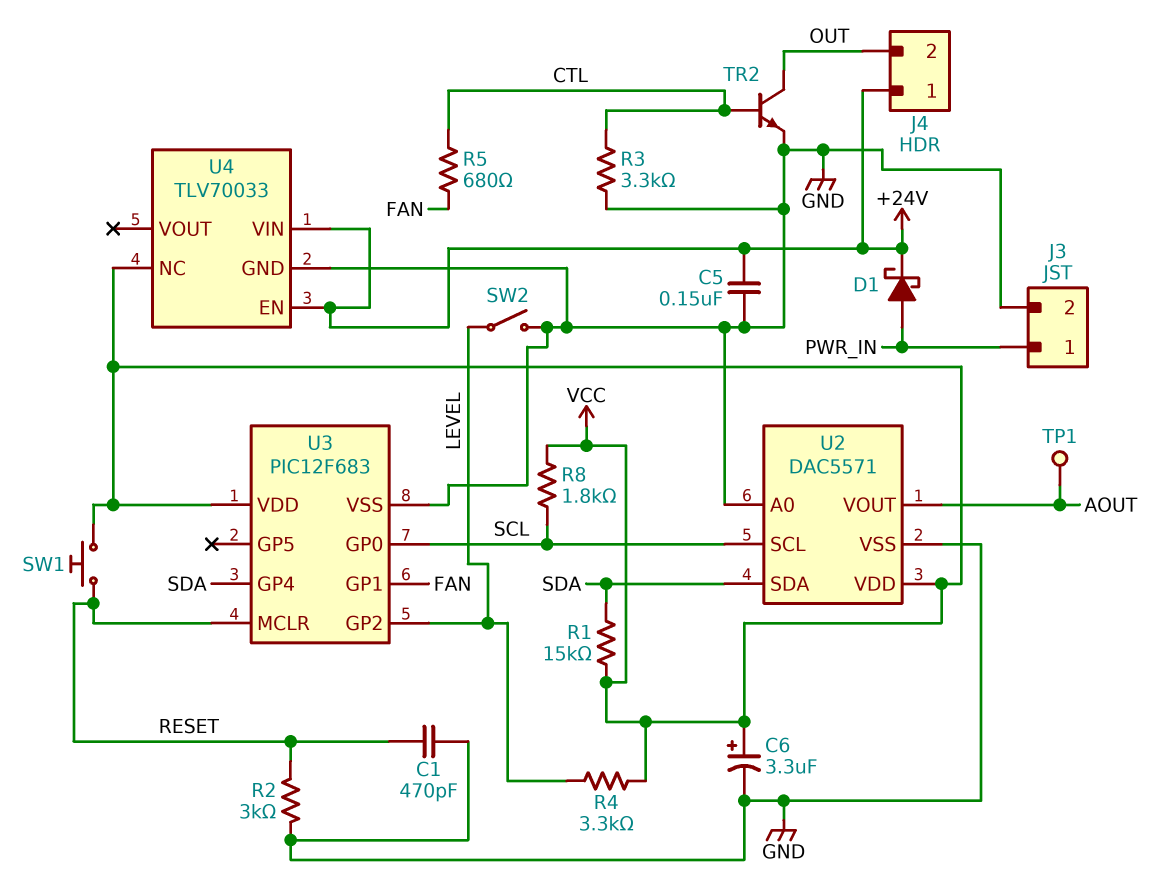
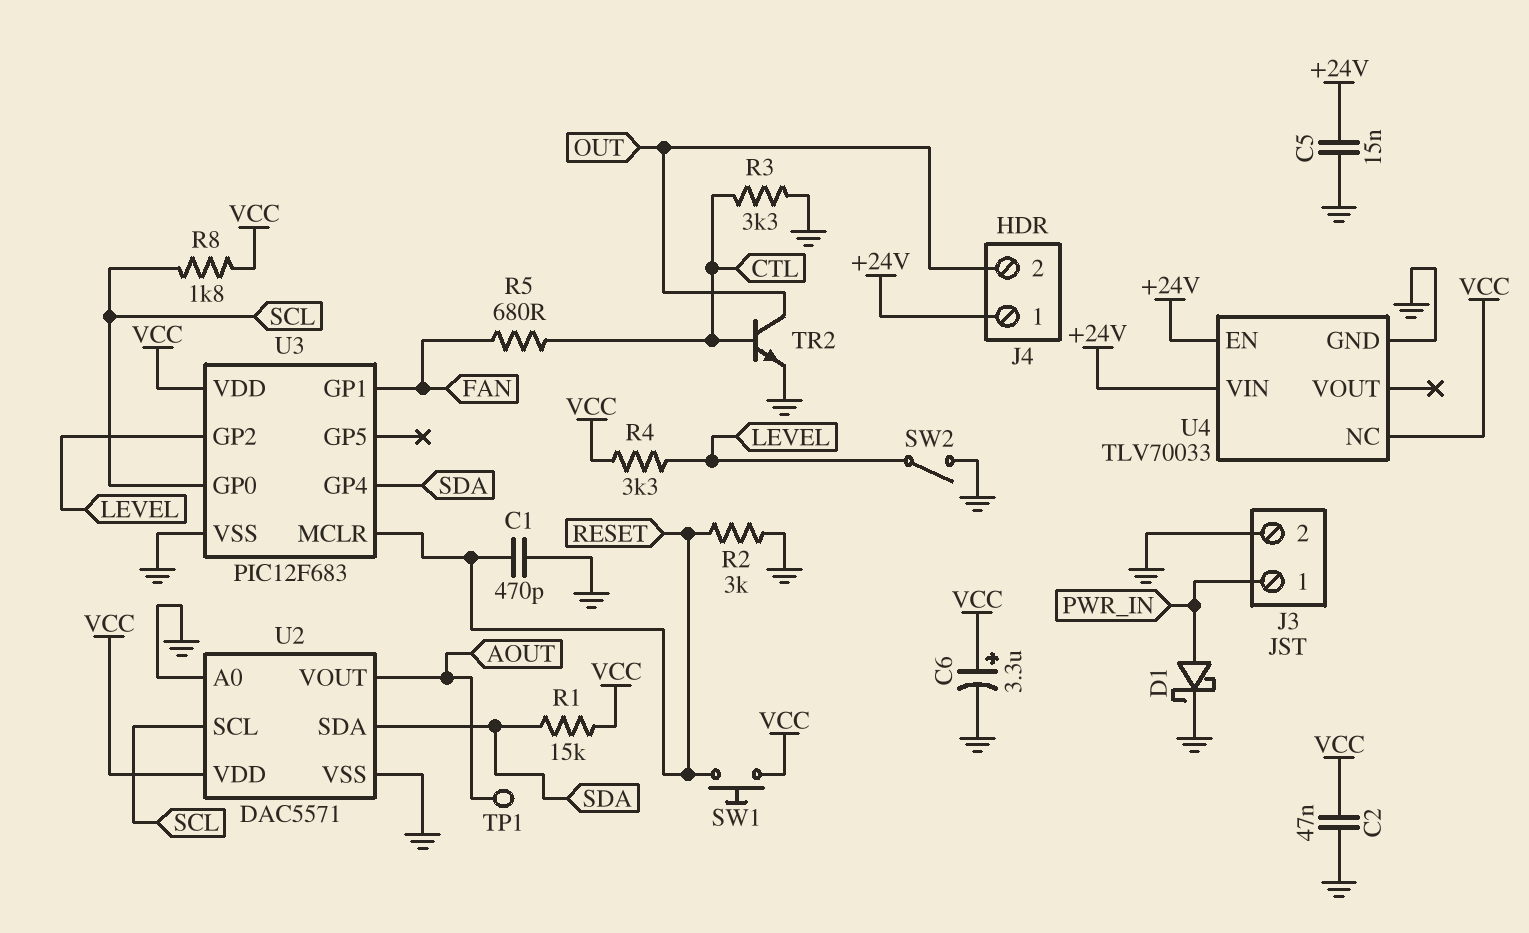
C2: none -> 47nF (GND, VCC)
C5: 150nF (+24V, GND) -> 15nF (+24V, GND)
D1: schottky (A PWR_IN, K +24V) -> schottky (A PWR_IN, K GND)

